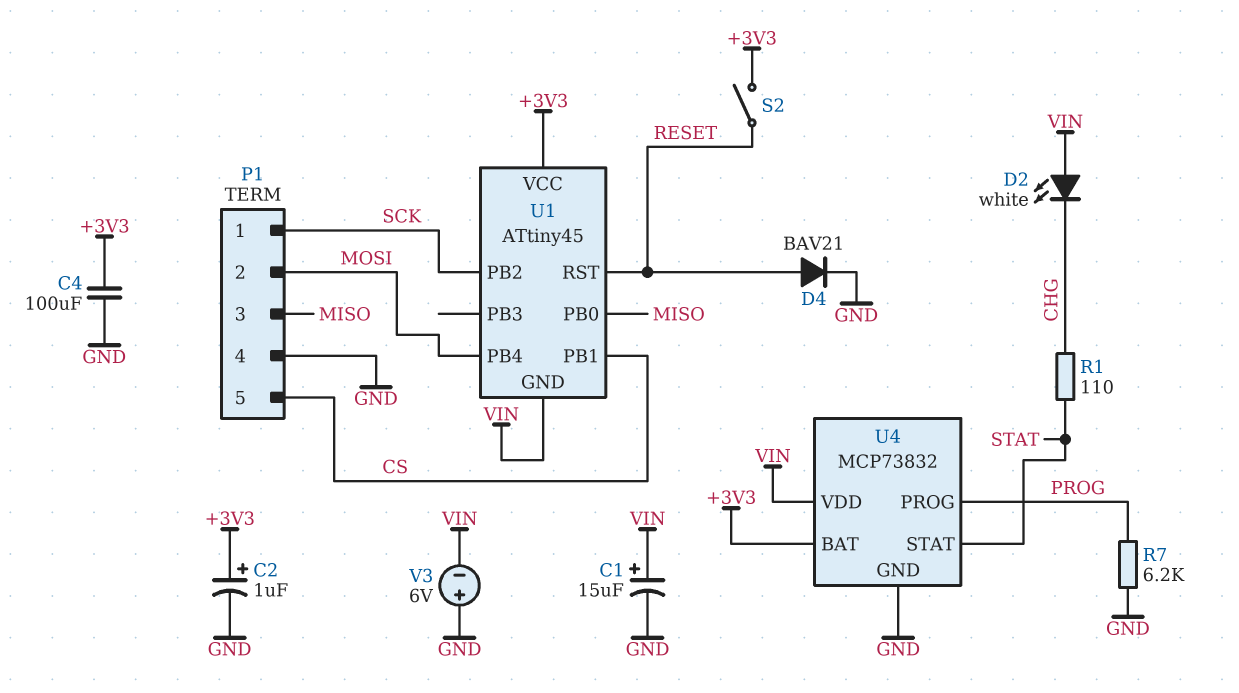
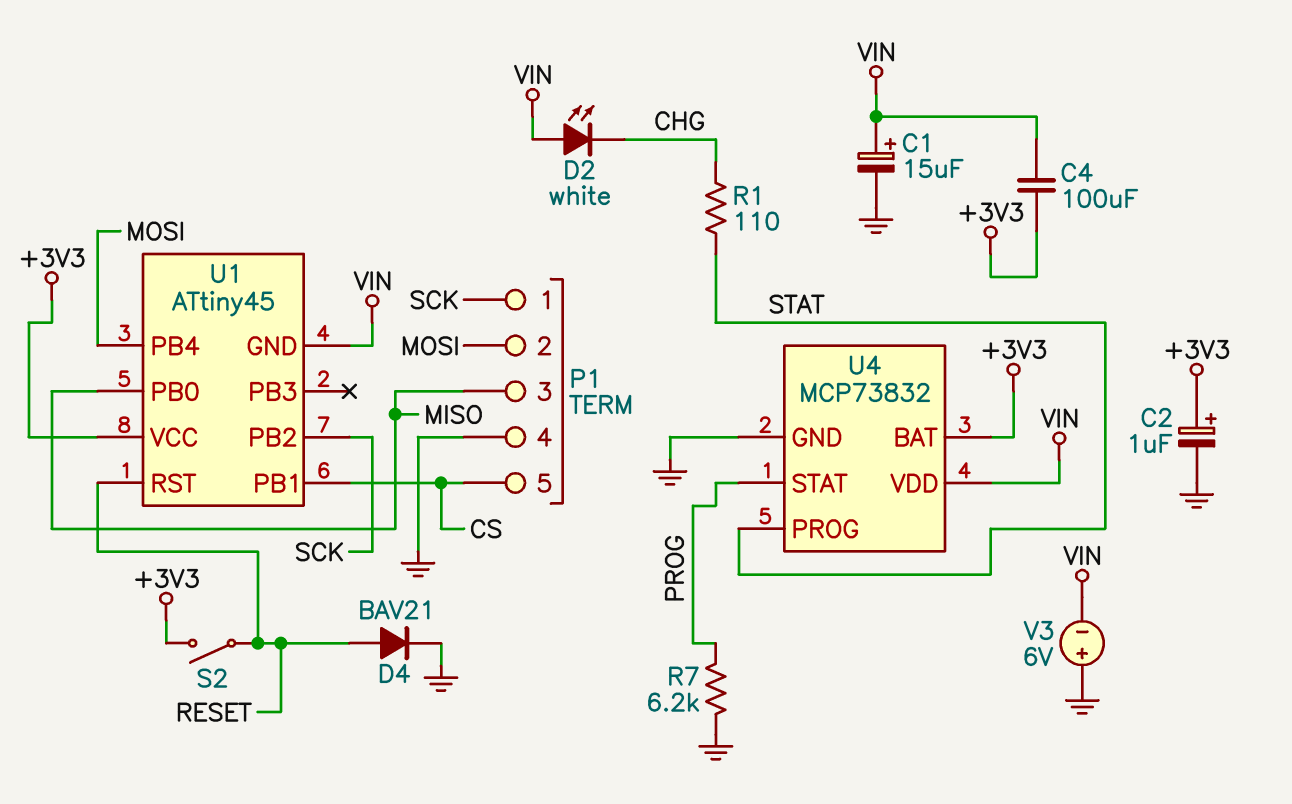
C4: 100uF (+3V3, GND) -> 100uF (+3V3, VIN)
U4 pin PROG: PROG -> STAT
U4 pin STAT: STAT -> PROG

